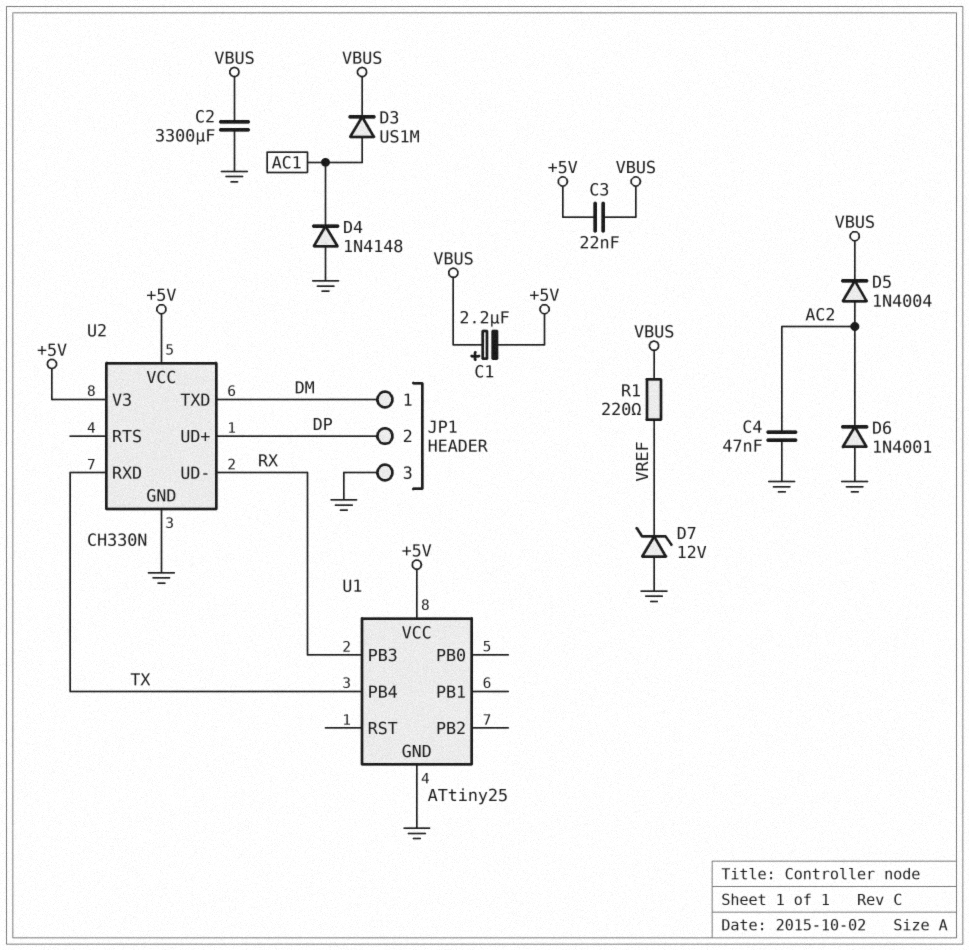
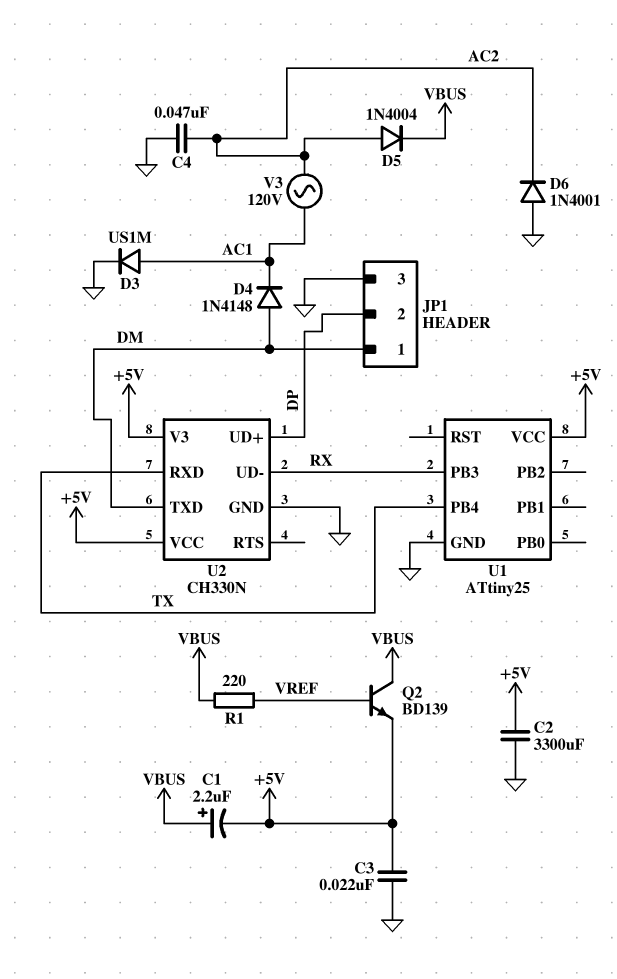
C2: 3300uF (GND, VBUS) -> 3300uF (+5V, GND)
C3: 22nF (+5V, VBUS) -> 22nF (+5V, GND)
D3: diode US1M (A AC1, K VBUS) -> diode US1M (A AC1, K GND)
D4: diode 1N4148 (A GND, K AC1) -> diode 1N4148 (A DM, K AC1)
D7: zener 12V (A GND, K VREF) -> none
Q2: none -> NPN BD139 (B VREF, C VBUS, E +5V)
V3: none -> AC 120V (AC1, AC2)

